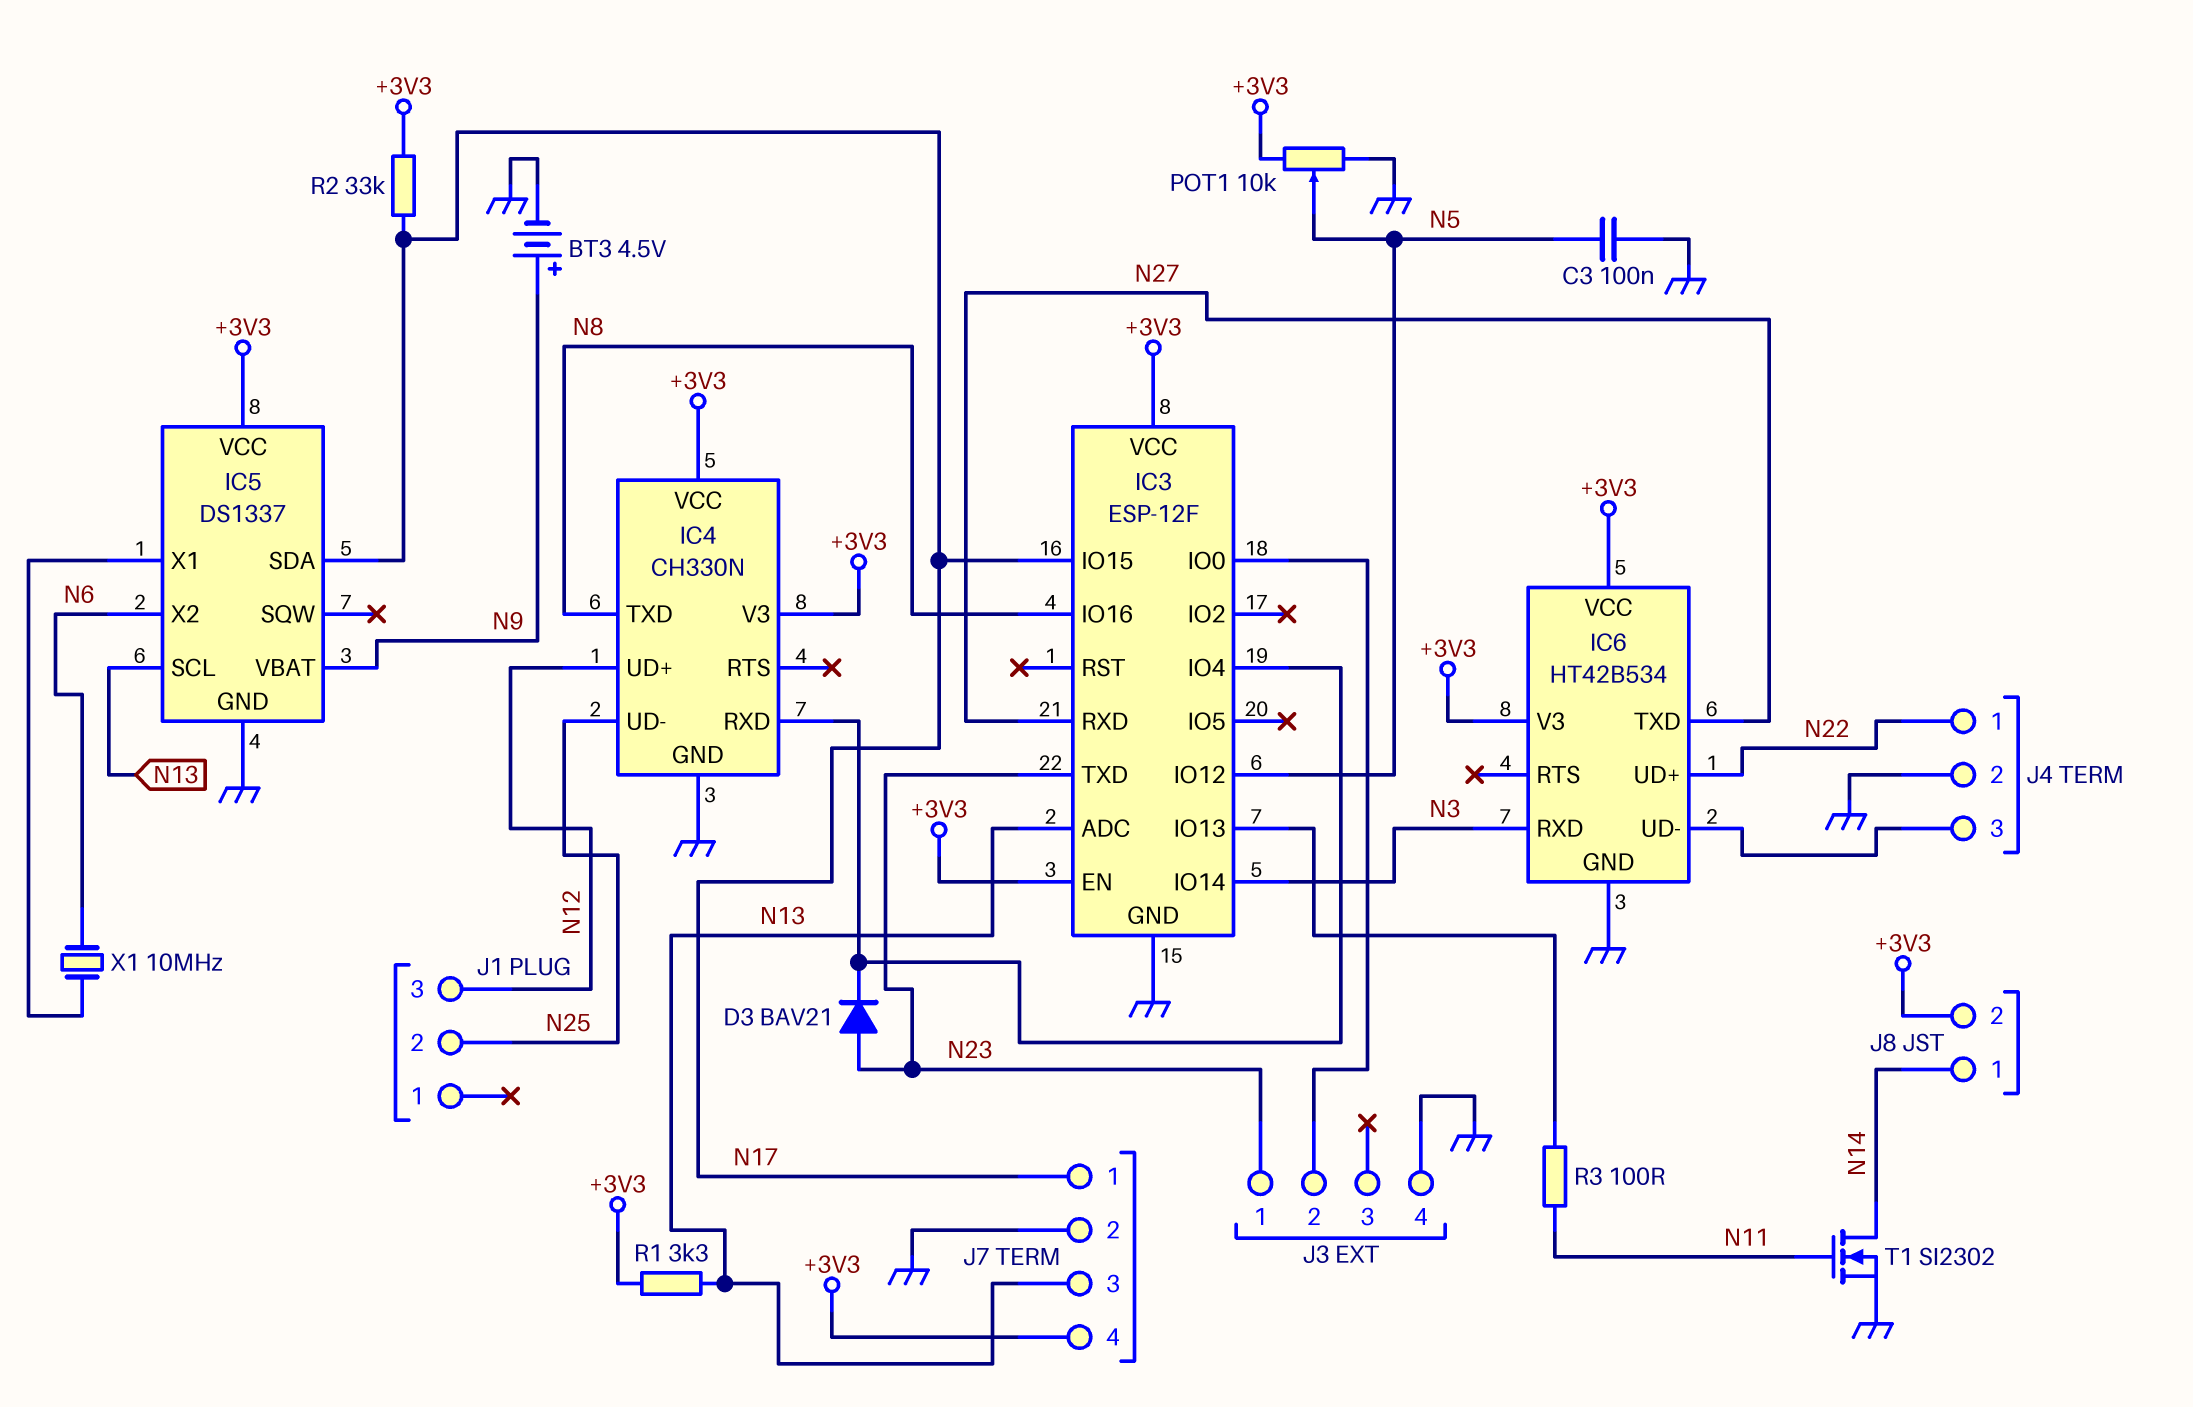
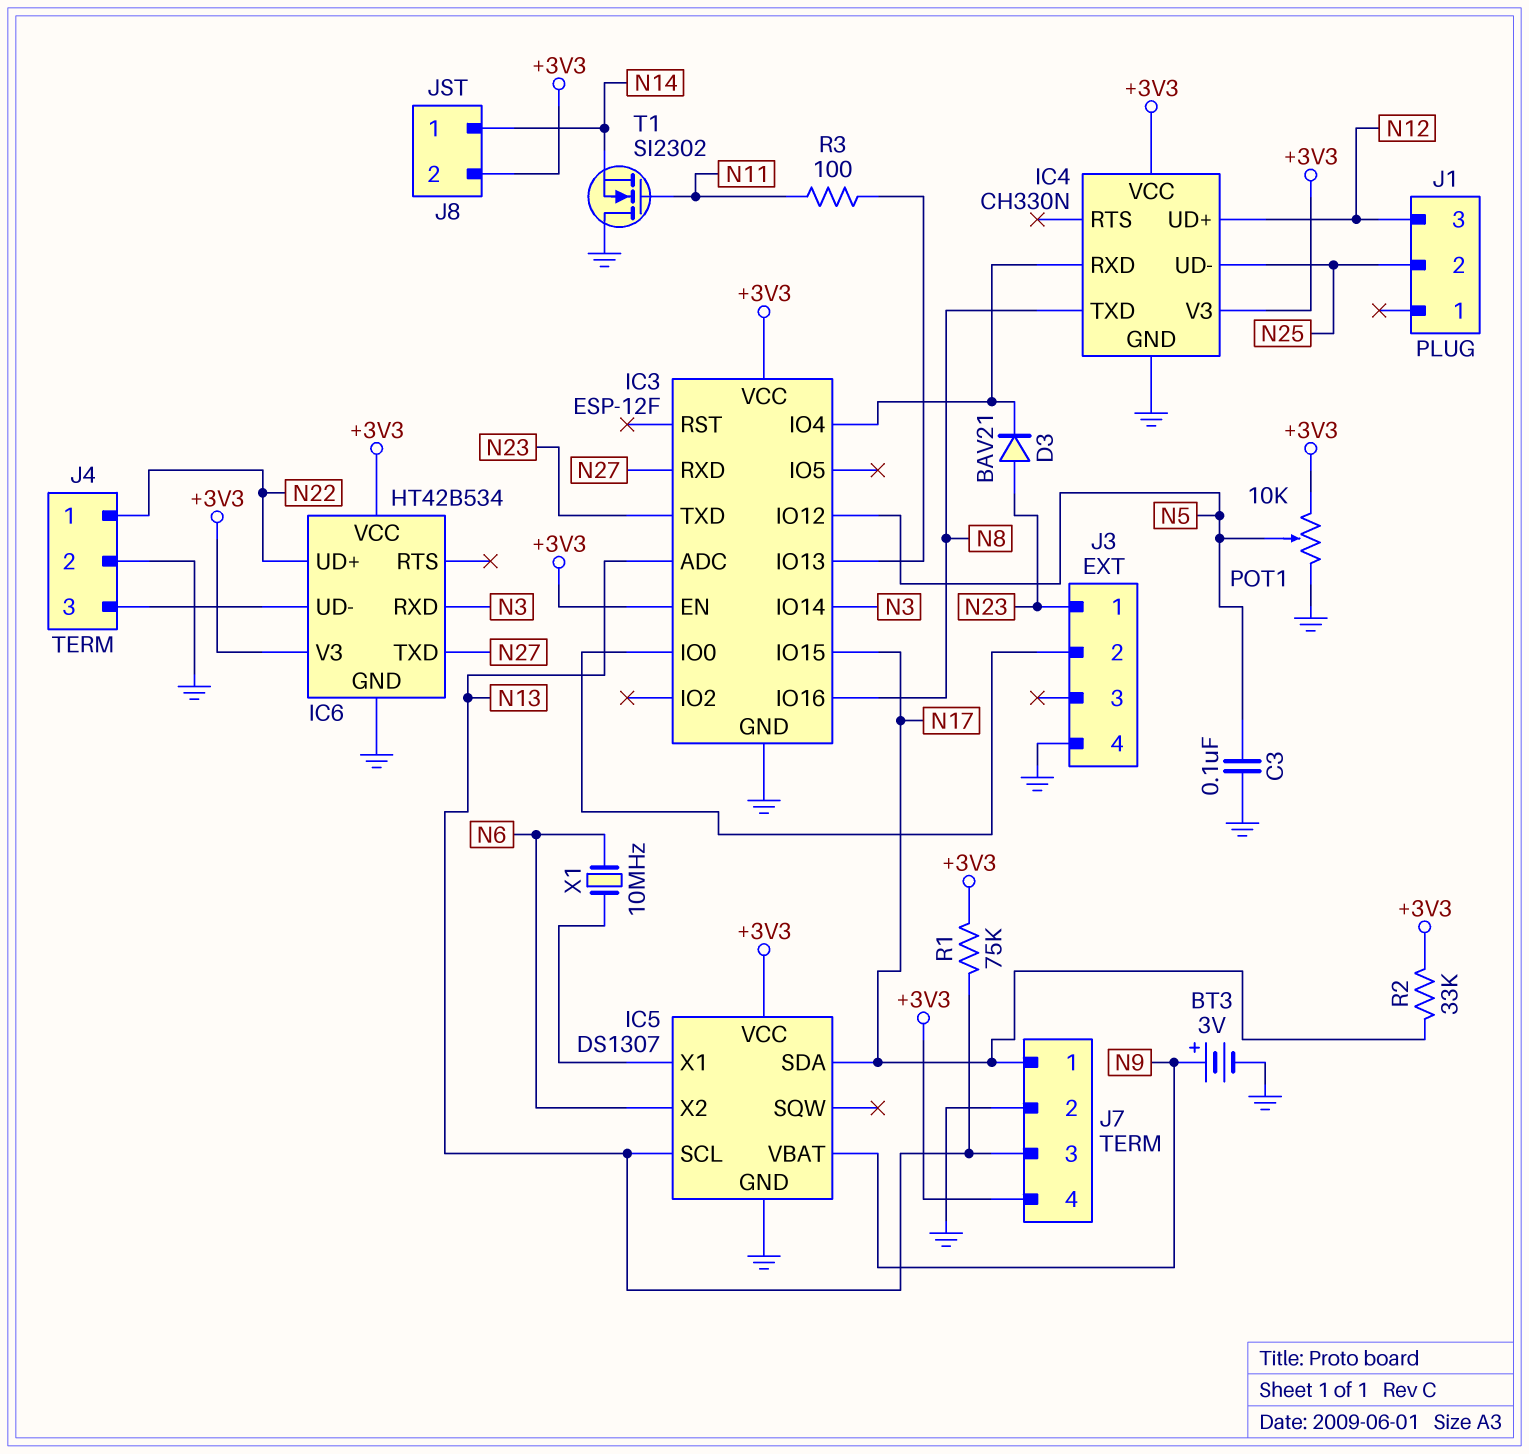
BT3: 4.5V (plus N9, minus GND) -> 3V (plus N9, minus GND)
IC5: DS1337 -> DS1307
R1: 3.3k (+3V3, N13) -> 75k (+3V3, N13)
T1: NMOS SI2302 (G N11, D N14, S GND) -> NMOS SI2302 (G N11, D GND, S N14)

